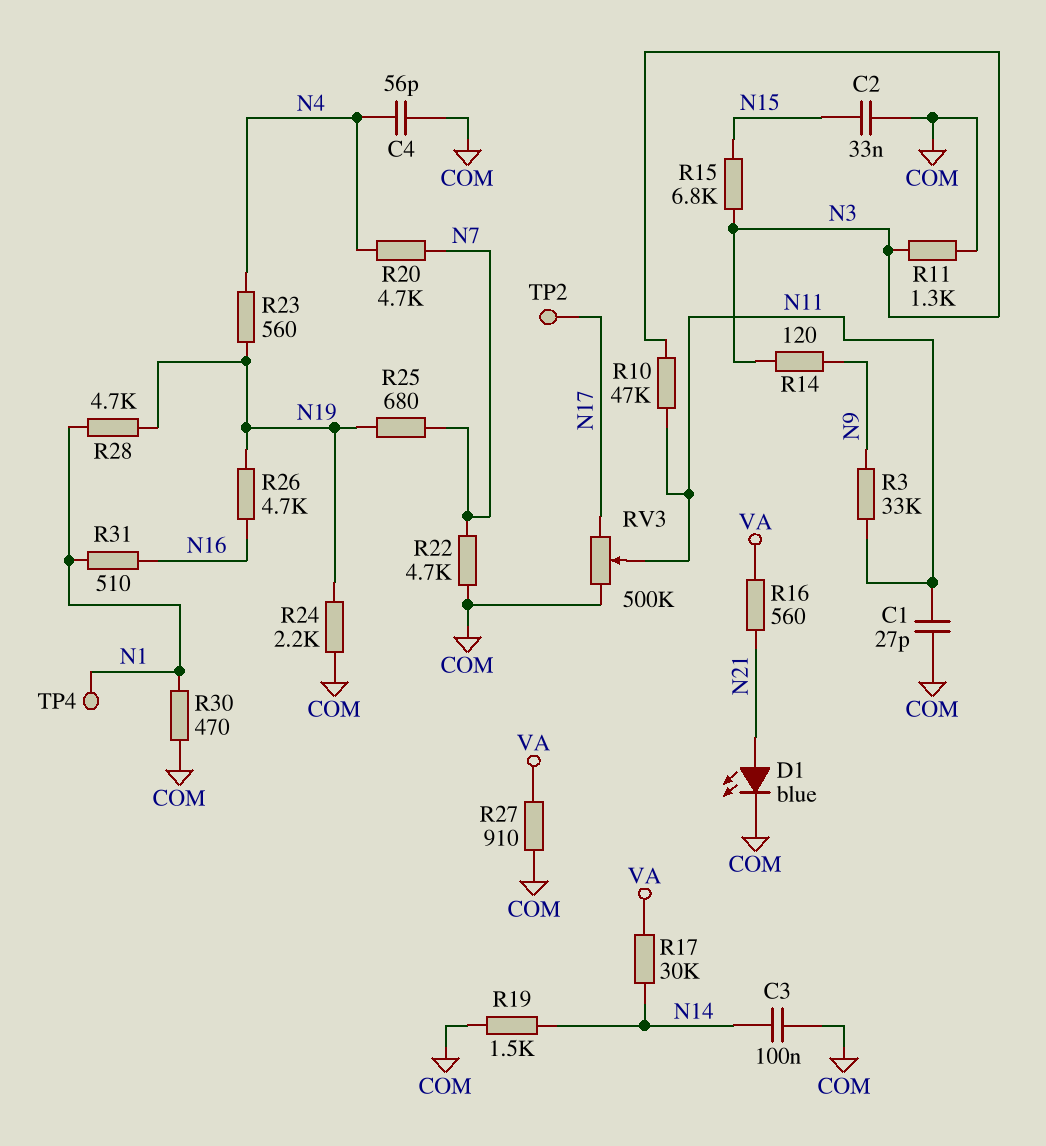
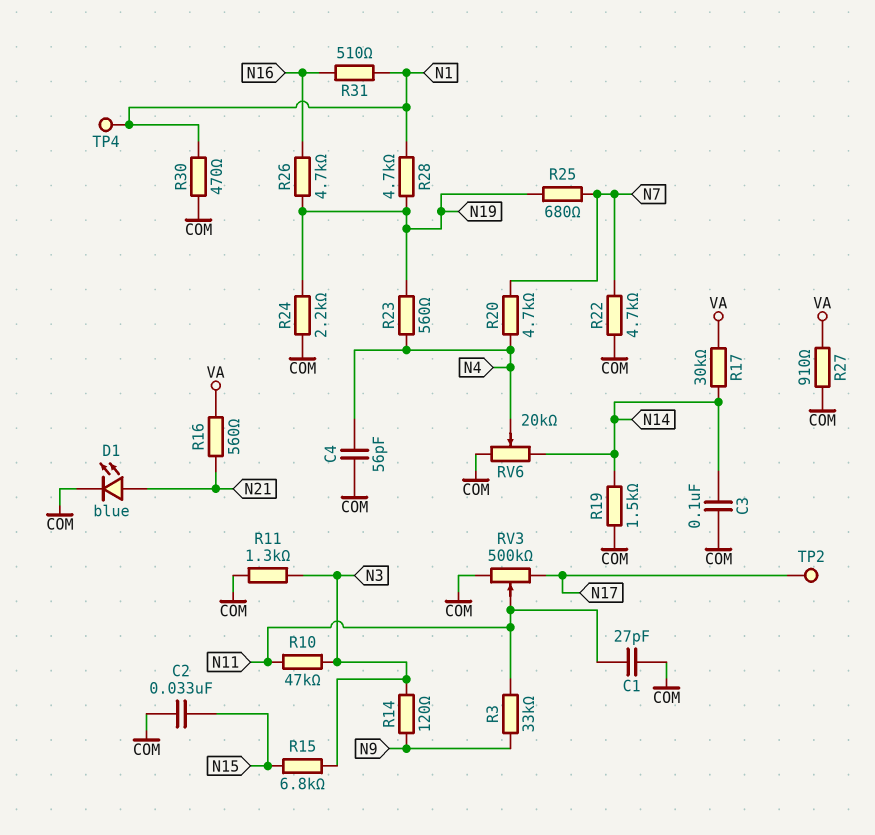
RV6: none -> 20k (COM, N14, wiper N4)

